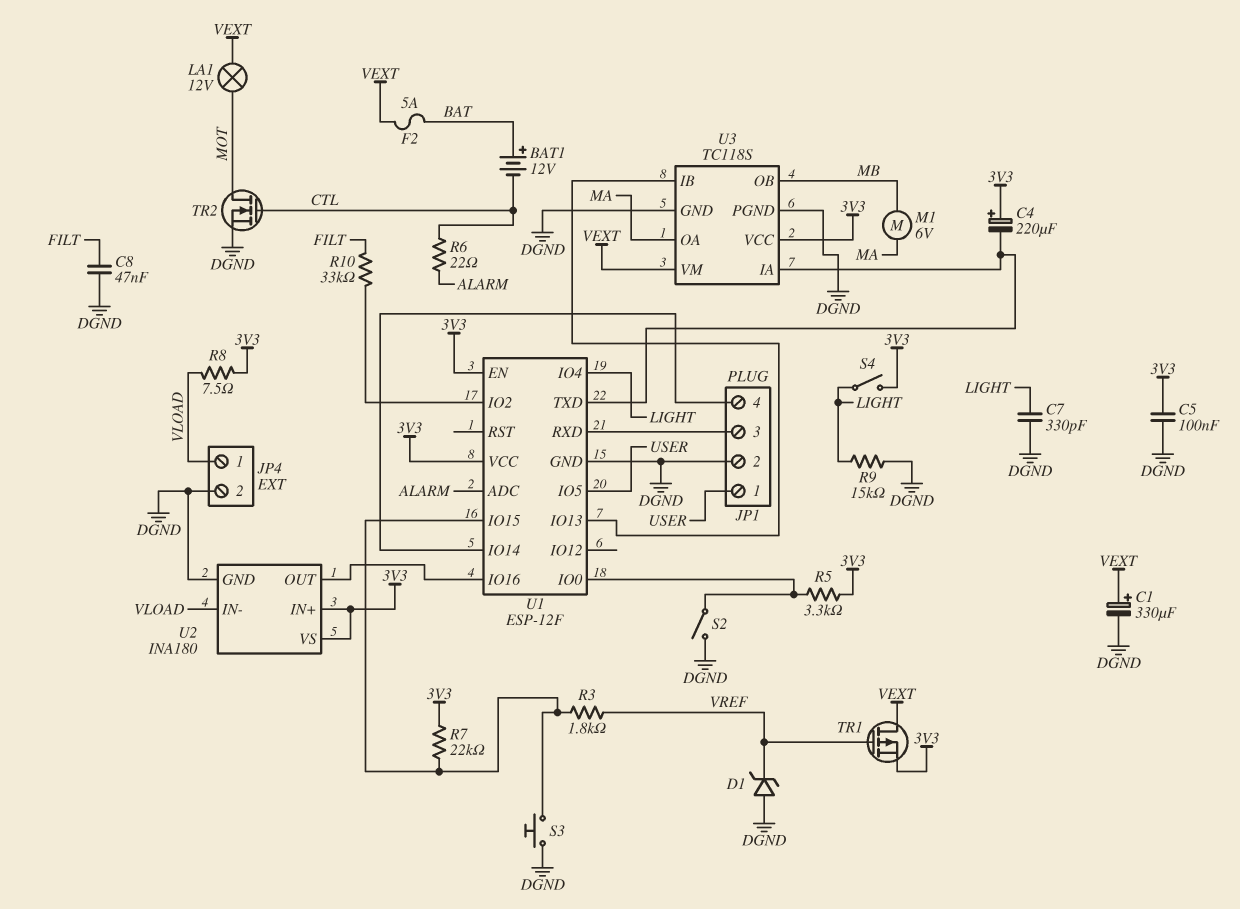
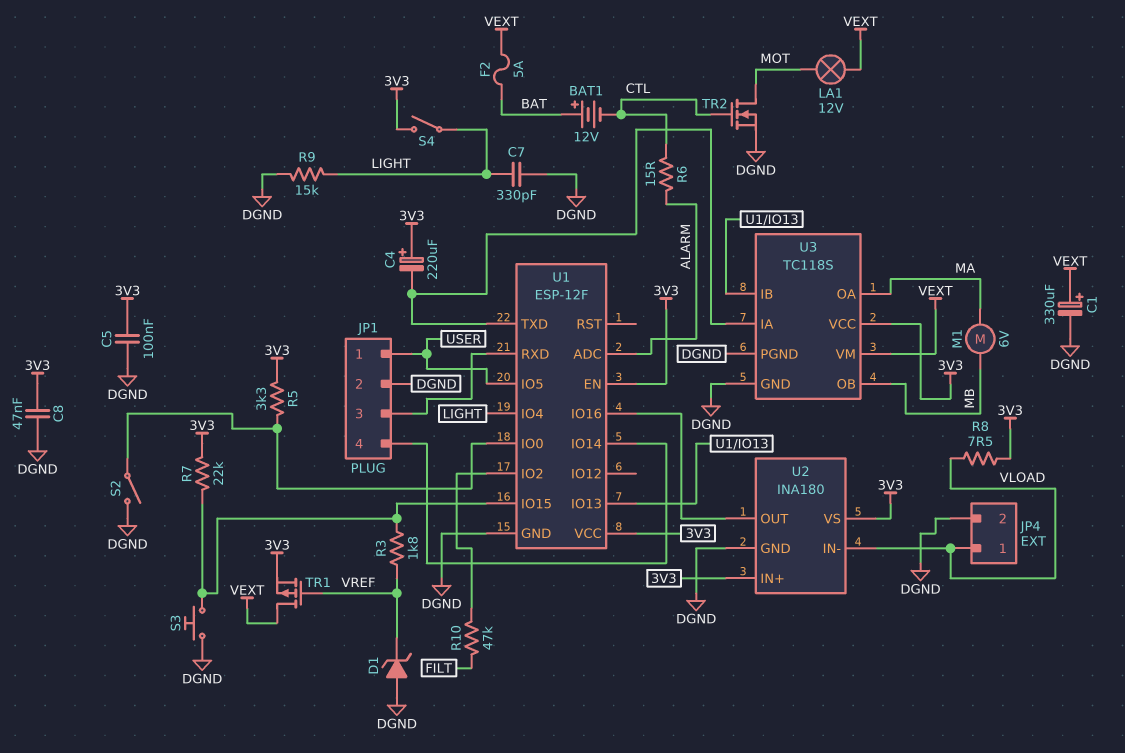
C8: 47nF (DGND, FILT) -> 47nF (3V3, DGND)
R6: 22 (ALARM, CTL) -> 15 (ALARM, CTL)
R10: 33k (FILT, U1/IO2) -> 47k (FILT, U1/IO2)

